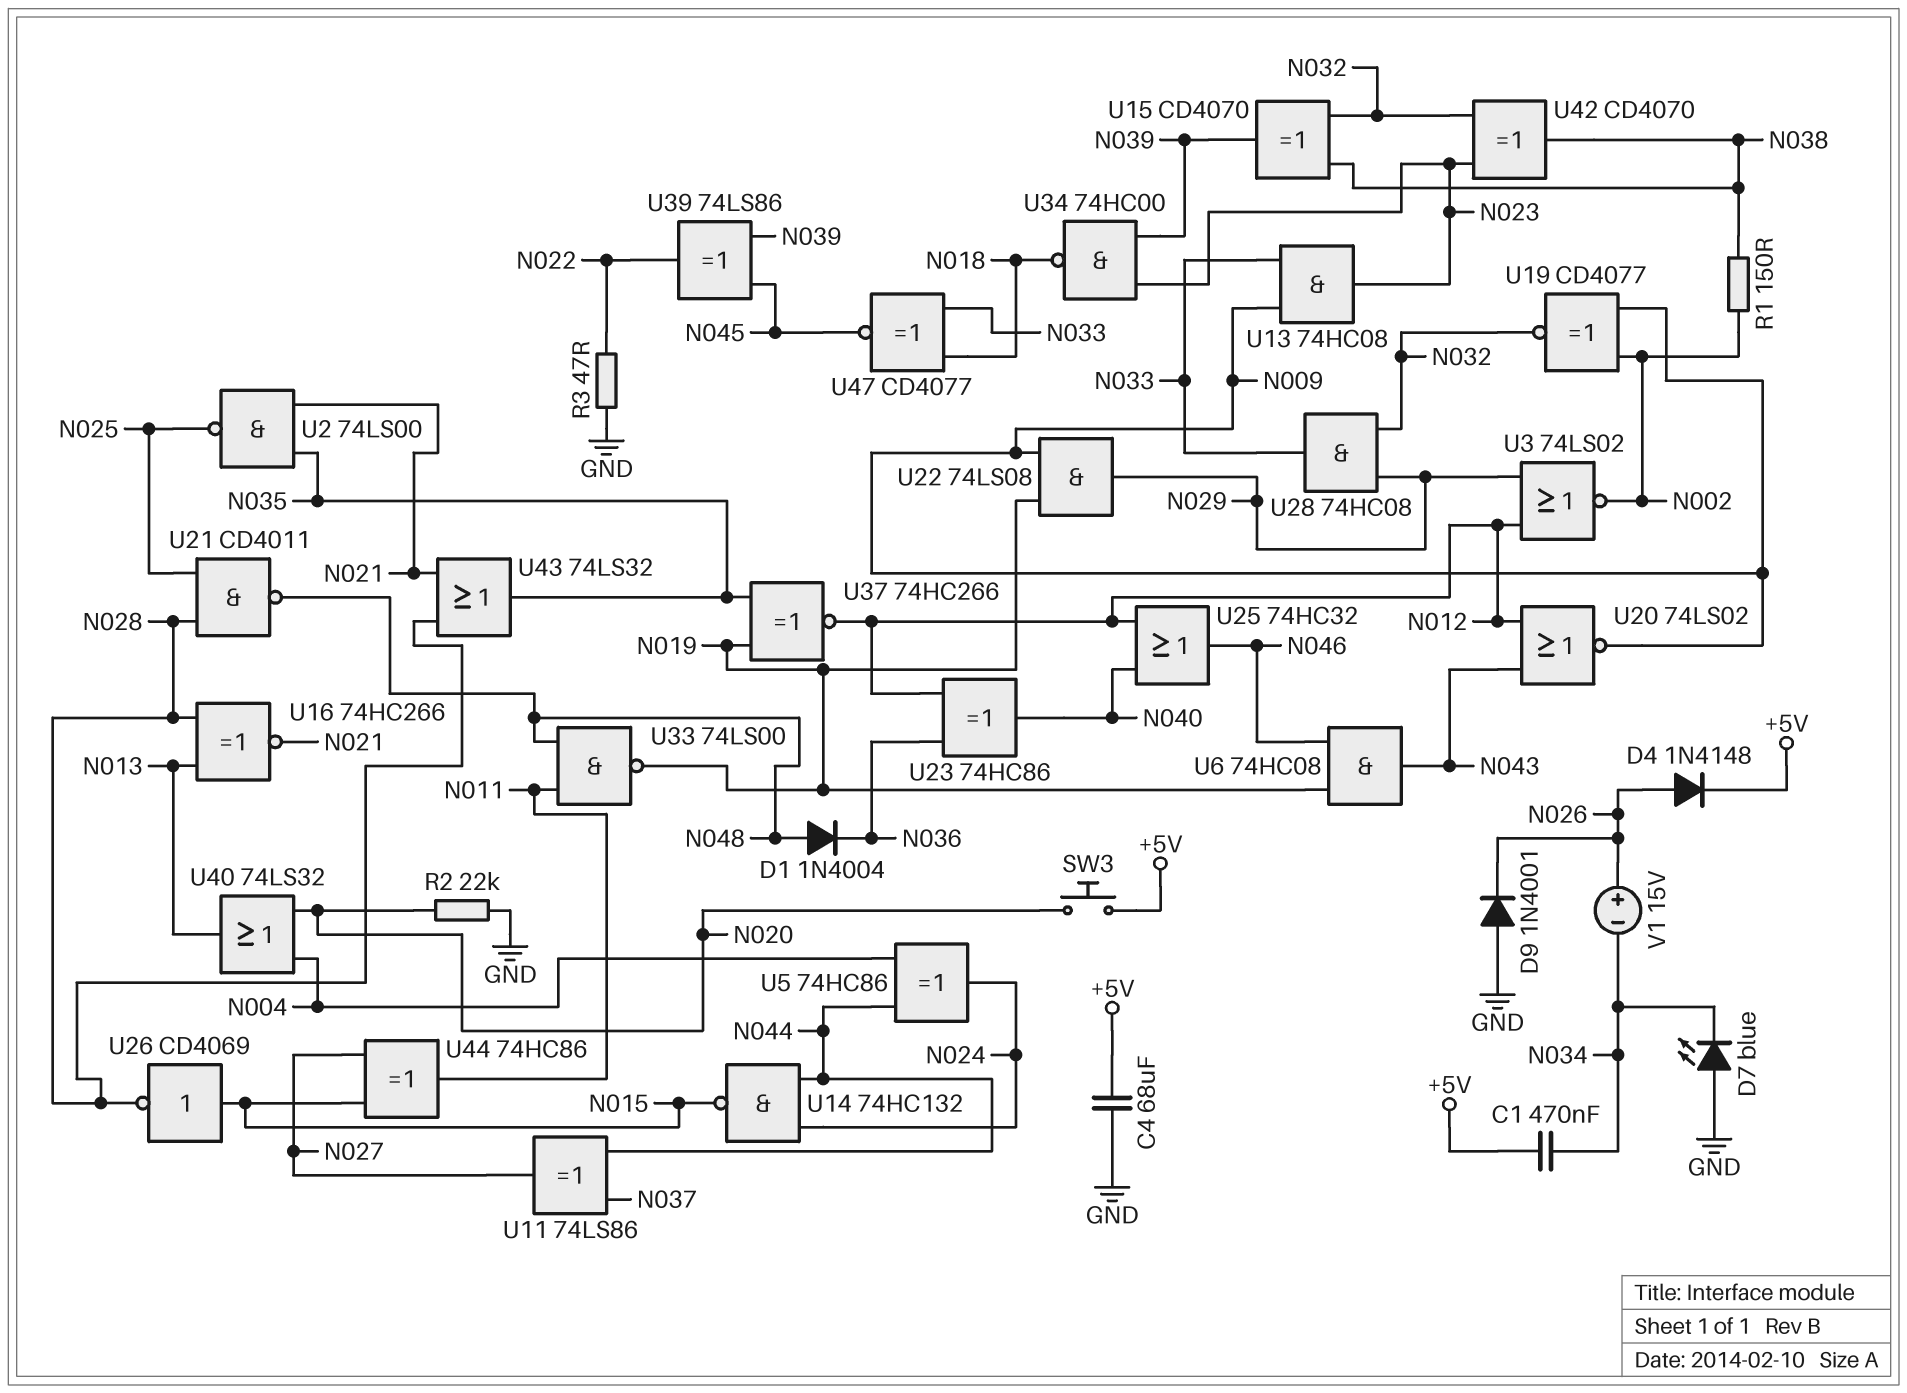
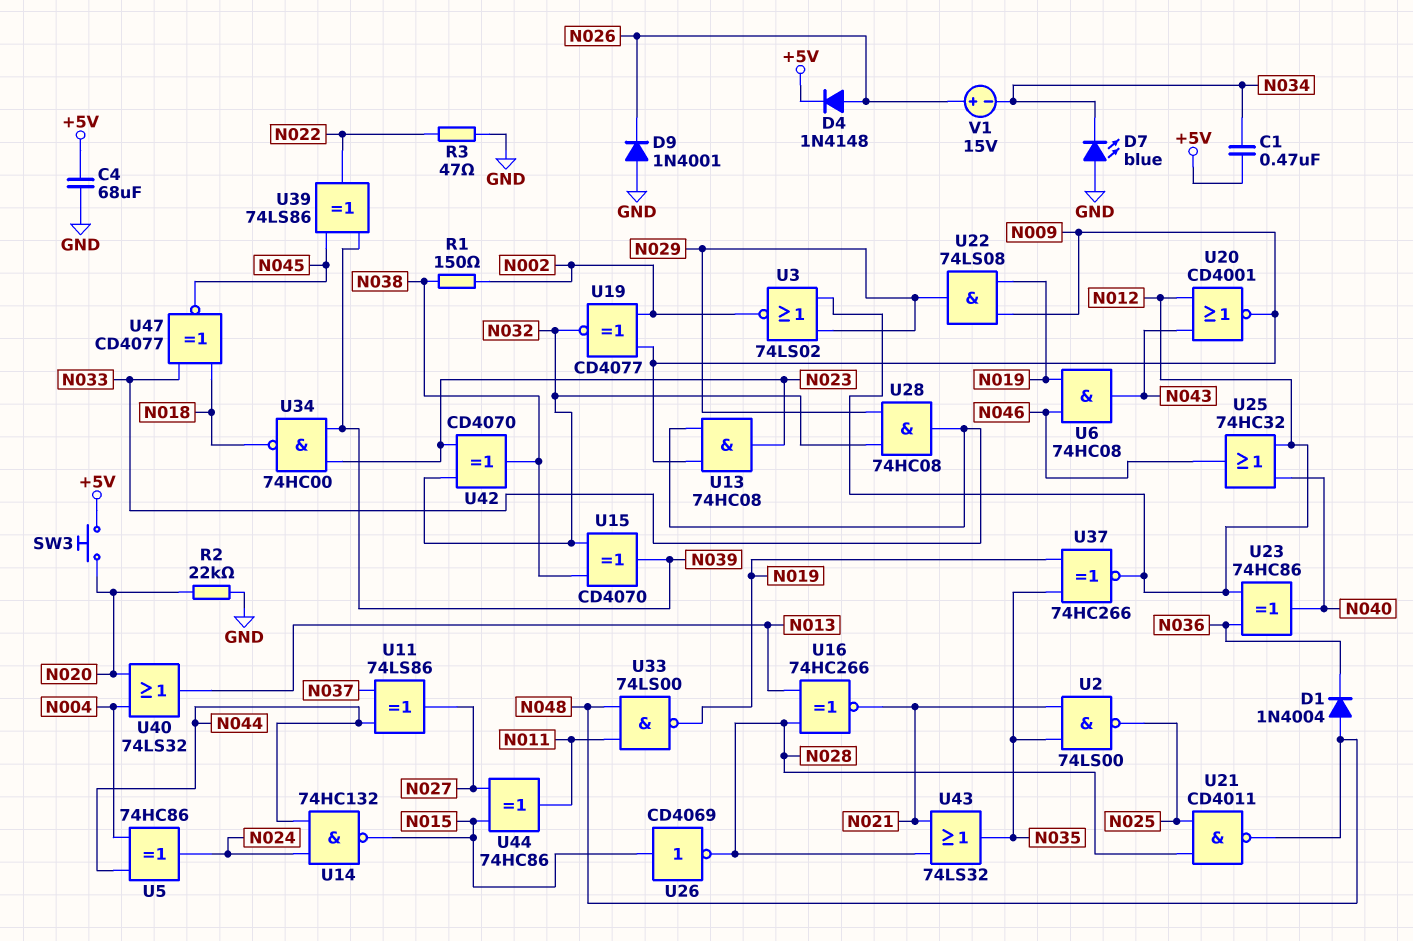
U20: NOR 74LS02 (in N012, in N043, out N009) -> NOR CD4001 (in N012, in N043, out N009)

